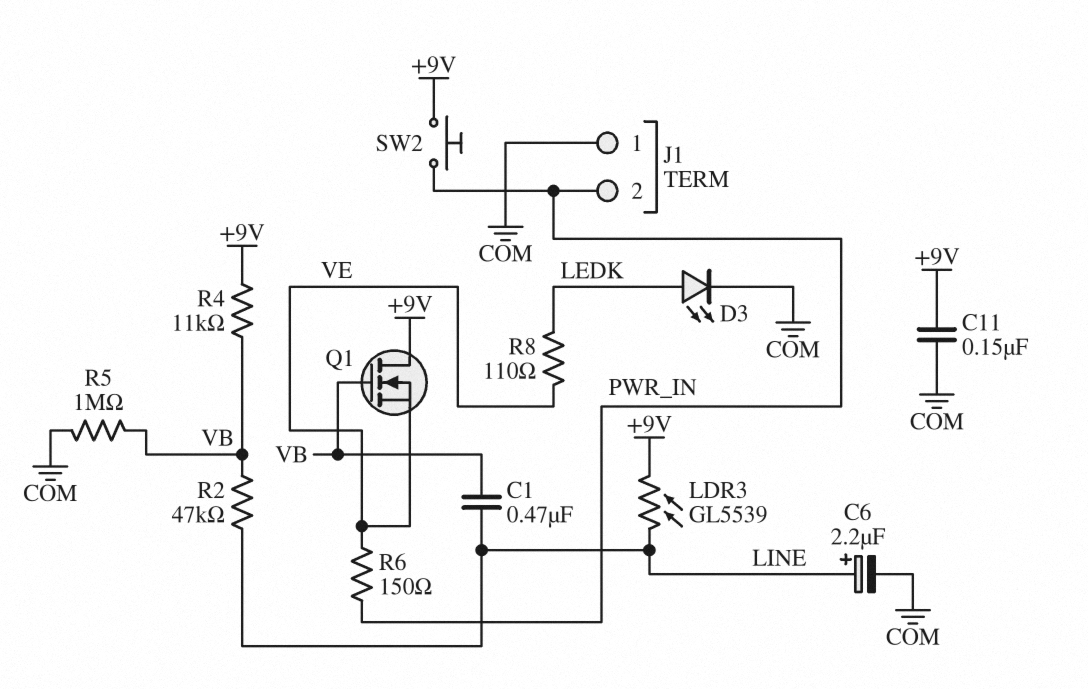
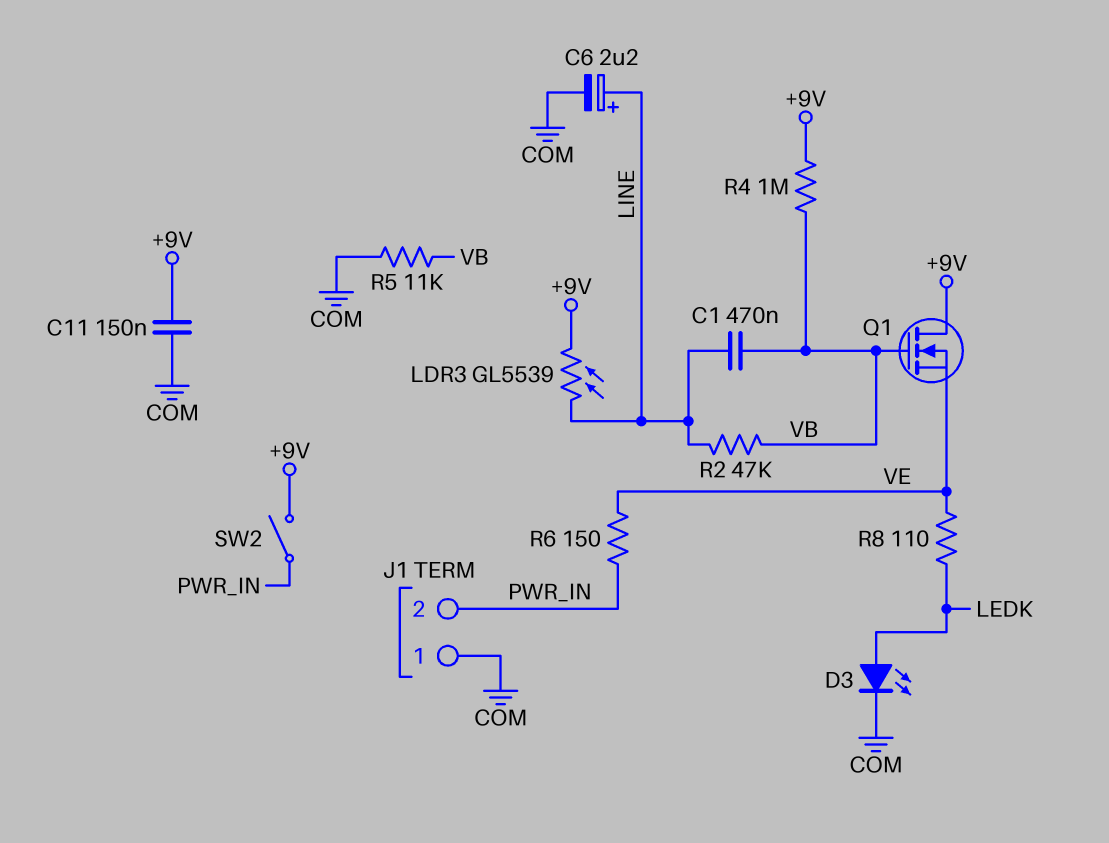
R4: 11k (+9V, VB) -> 1M (+9V, VB)
R5: 1M (COM, VB) -> 11k (COM, VB)
SW2: button (+9V, PWR_IN) -> switch (+9V, PWR_IN)

